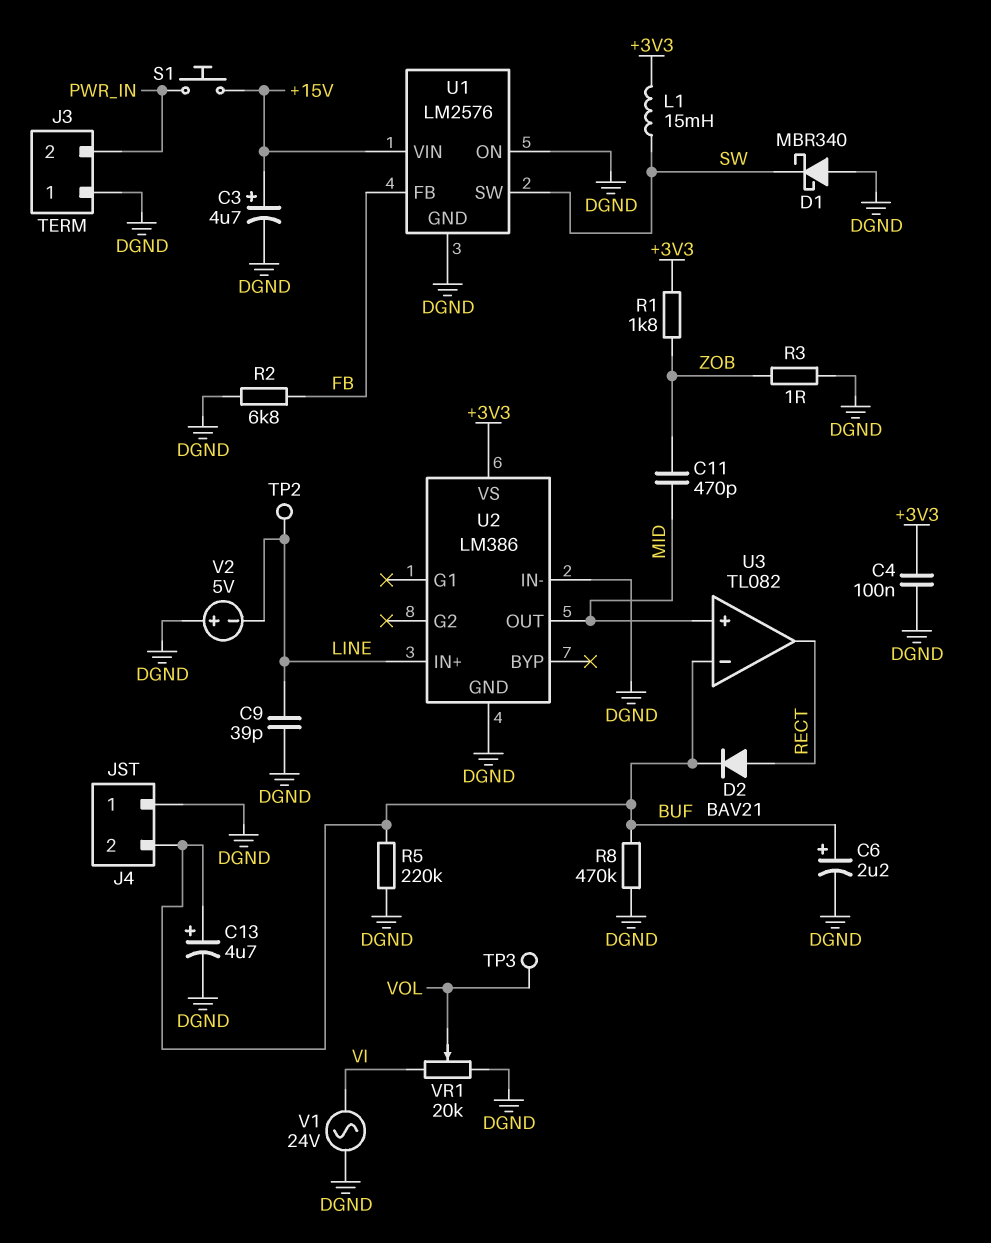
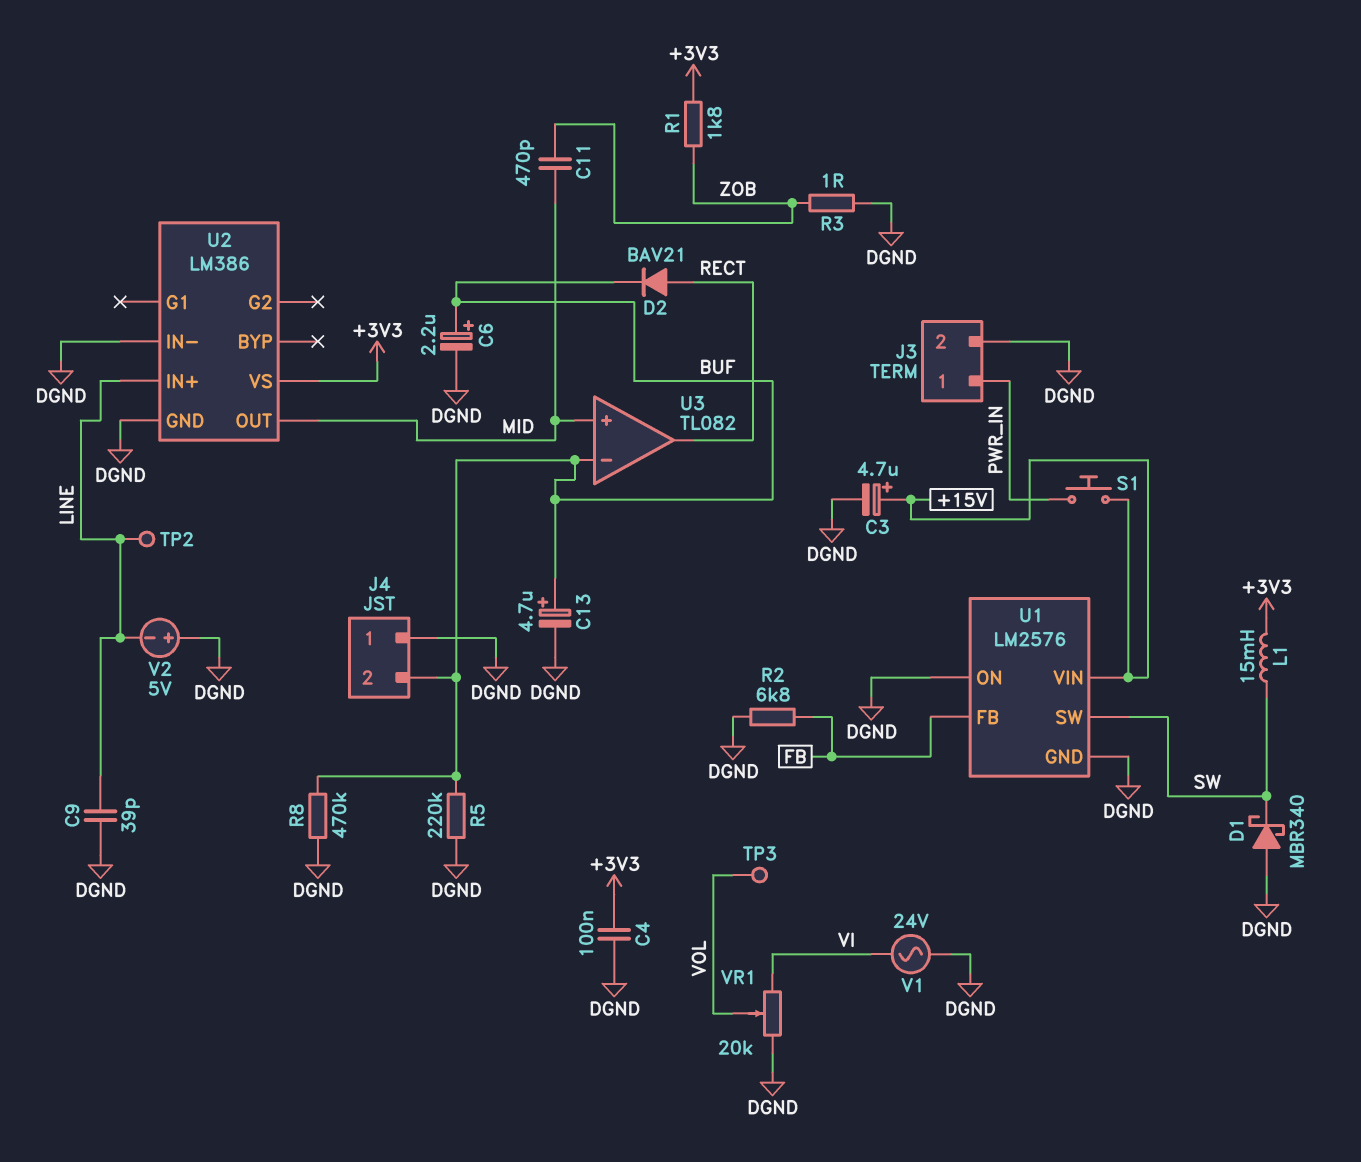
J3 pin 1: DGND -> PWR_IN
J3 pin 2: PWR_IN -> DGND

